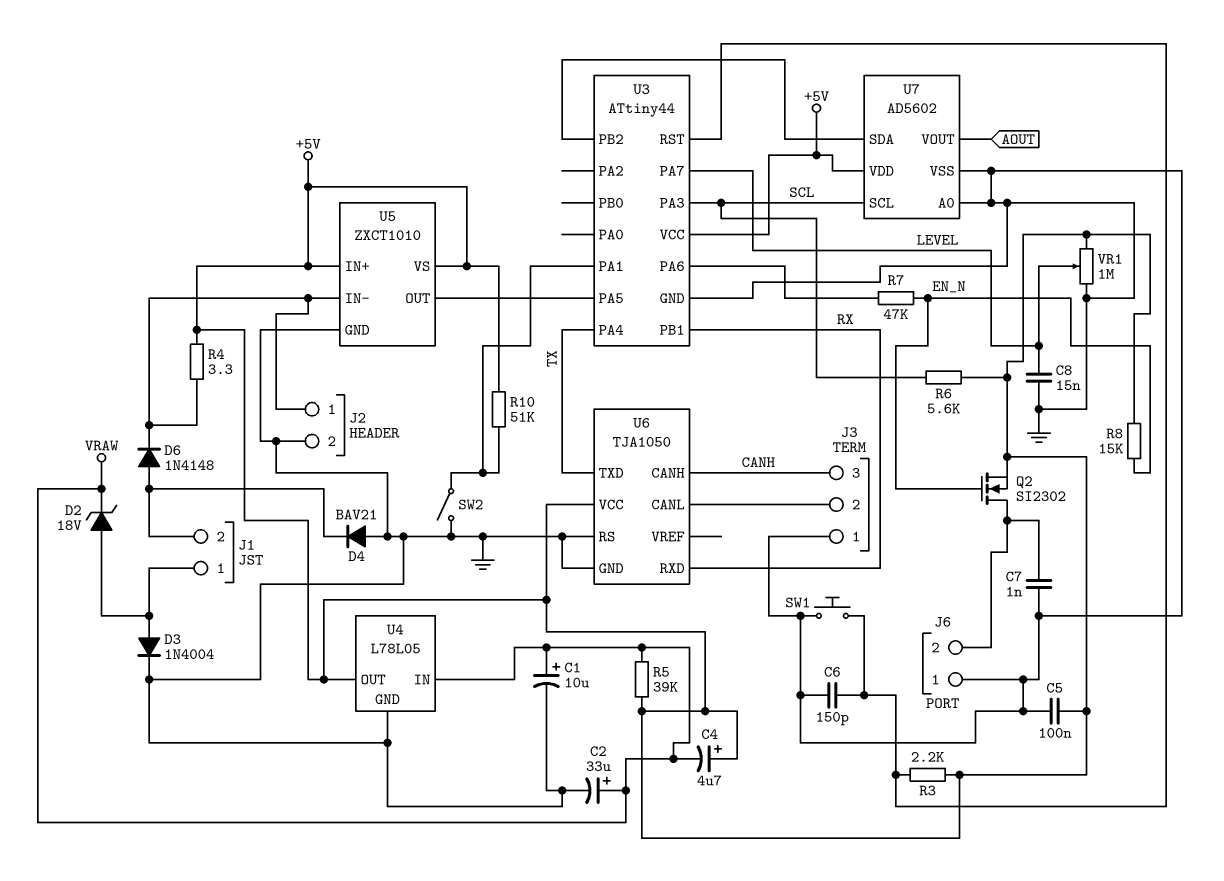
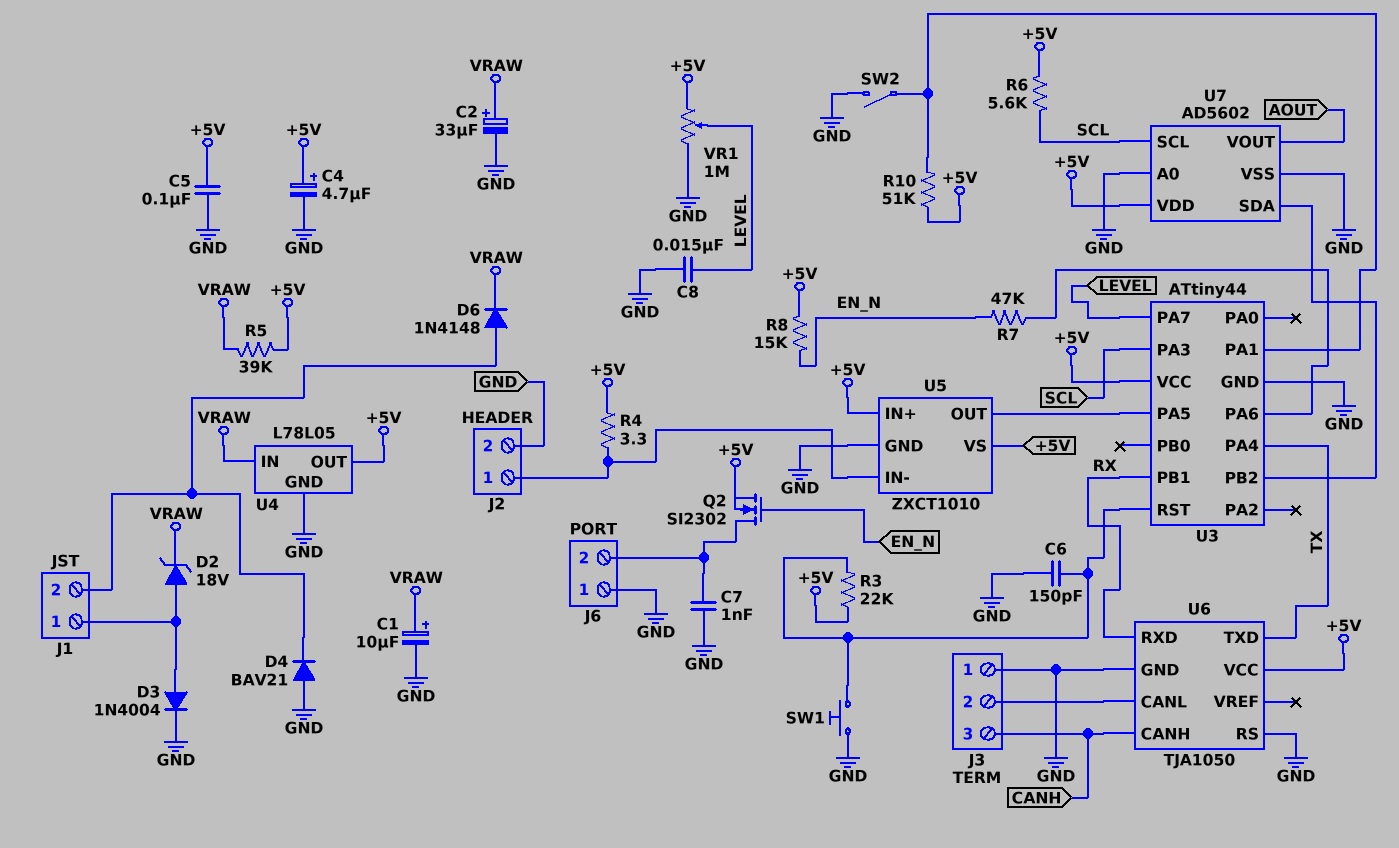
C4: 4.7uF (plus +5V, minus VRAW) -> 4.7uF (plus +5V, minus GND)
D6: diode 1N4148 (A J1/2, K J2/1) -> diode 1N4148 (A J1/2, K VRAW)
R3: 2.2k (+5V, U3/RST) -> 22k (+5V, U3/RST)

